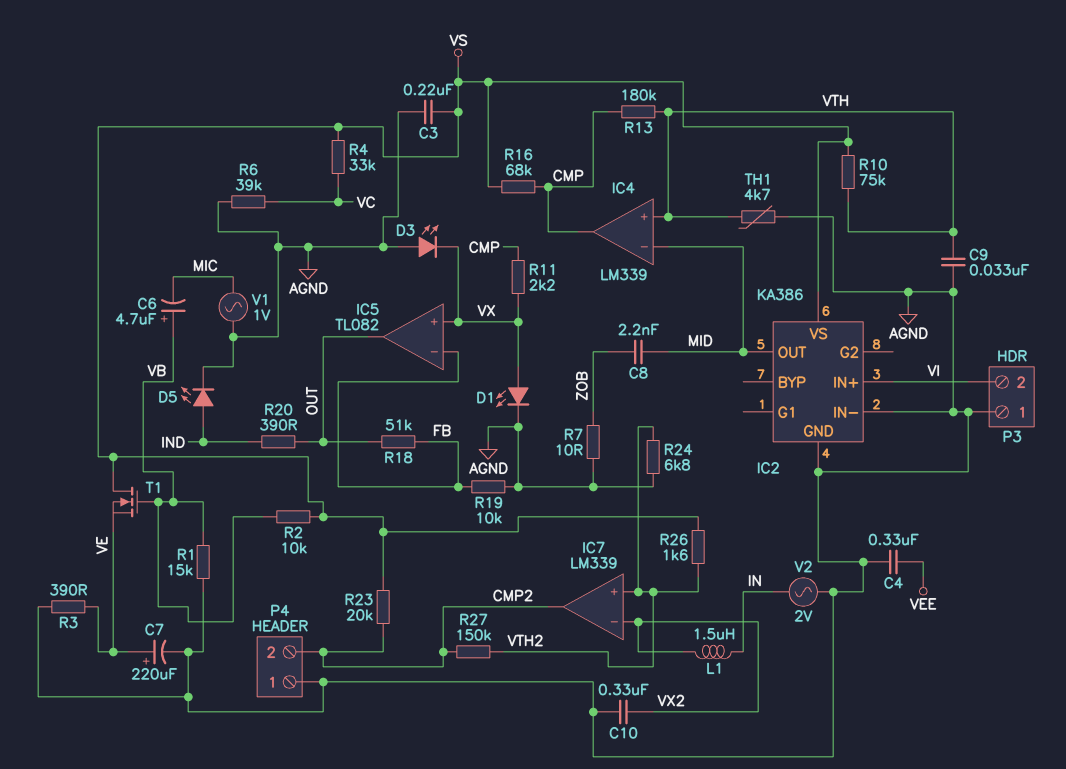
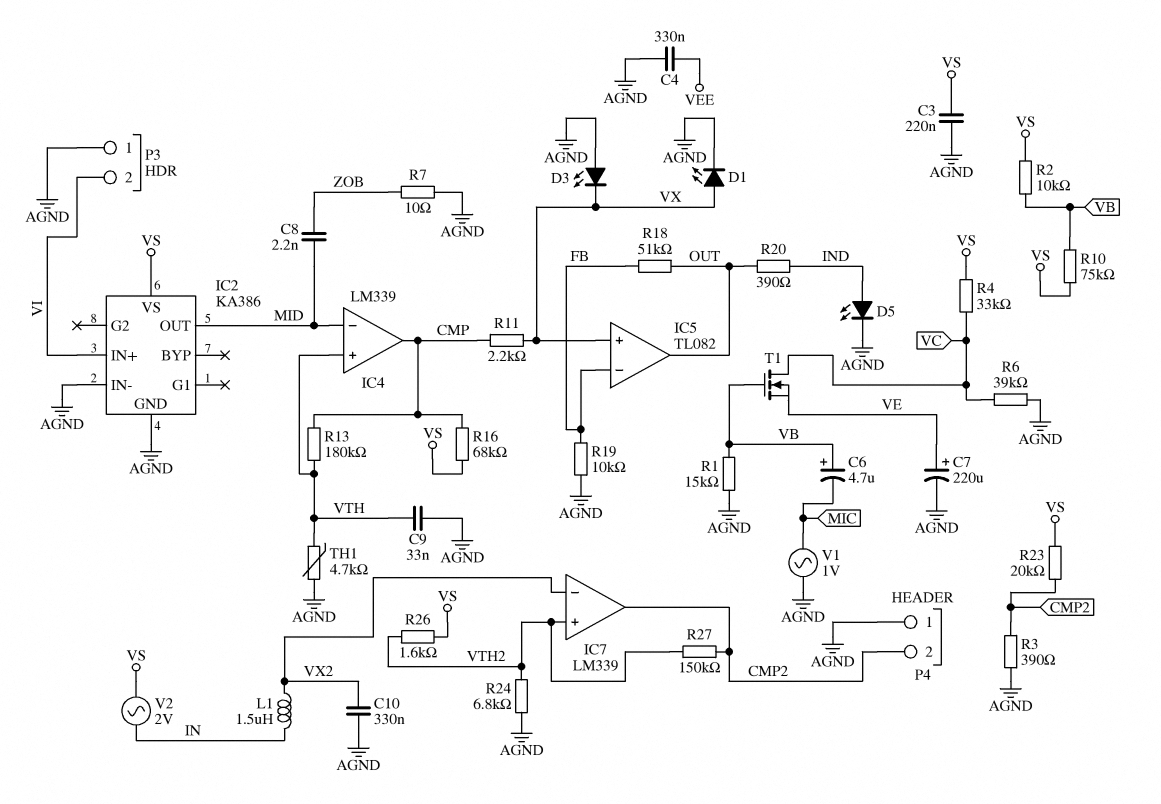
R3: 390 (AGND, VE) -> 390 (AGND, CMP2)
R10: 75k (VS, VTH) -> 75k (VB, VS)
T1: NMOS (G VB, D VS, S VE) -> NMOS (G VB, D VC, S VE)
V2: AC 2V (AGND, IN) -> AC 2V (IN, VS)

